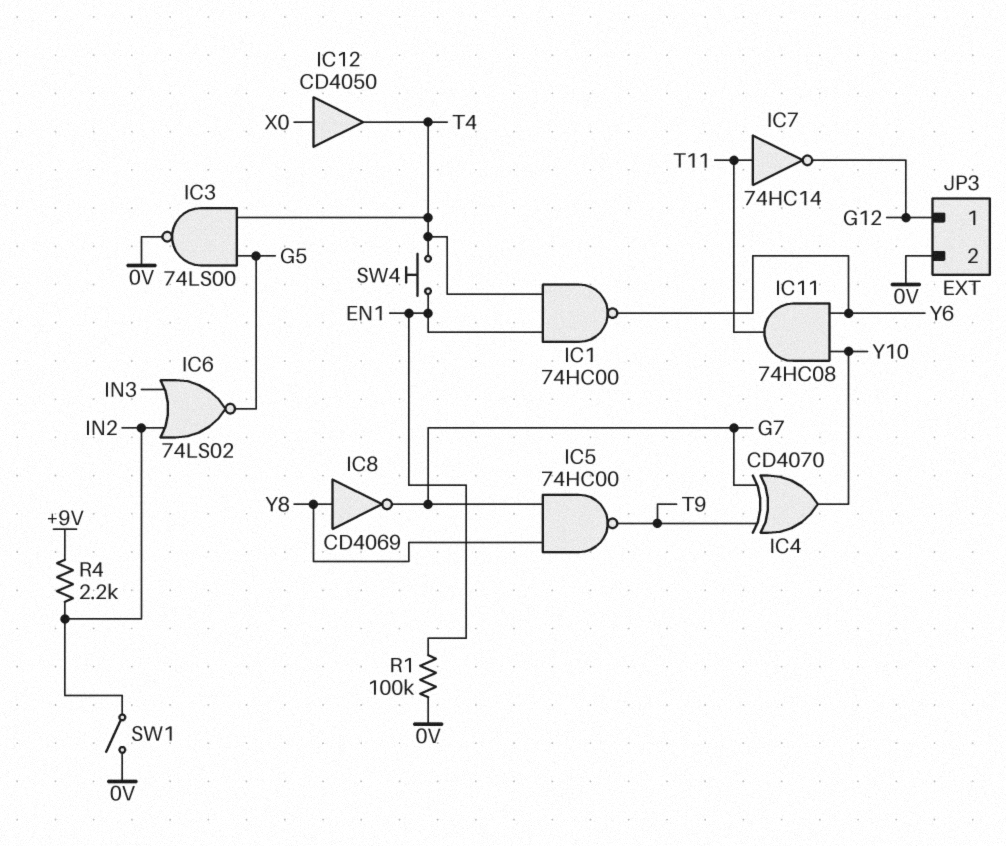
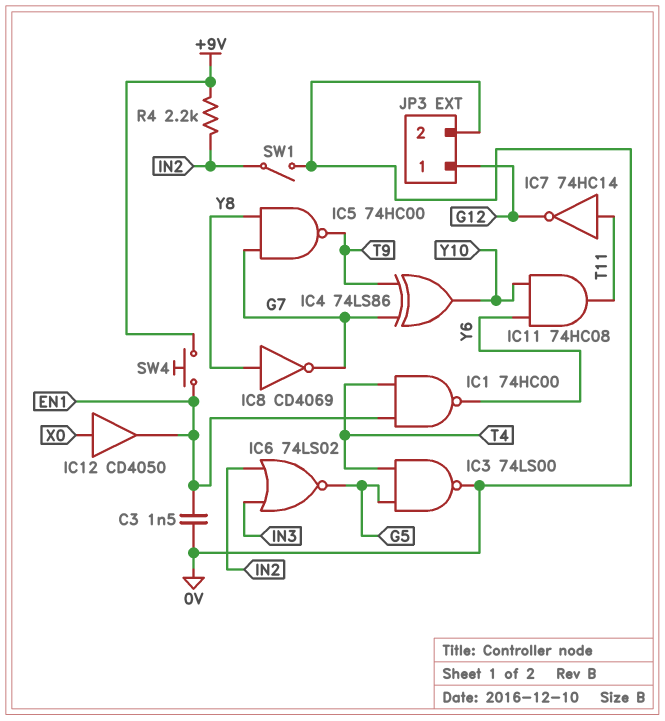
C3: none -> 1.5nF (0V, EN1)
IC4: XOR CD4070 (in G7, in T9, out Y10) -> XOR 74LS86 (in G7, in T9, out Y10)
IC12: buffer CD4050 (in X0, out T4) -> buffer CD4050 (in X0, out EN1)
R1: 100k (0V, EN1) -> none
SW4: button (EN1, T4) -> button (+9V, EN1)

